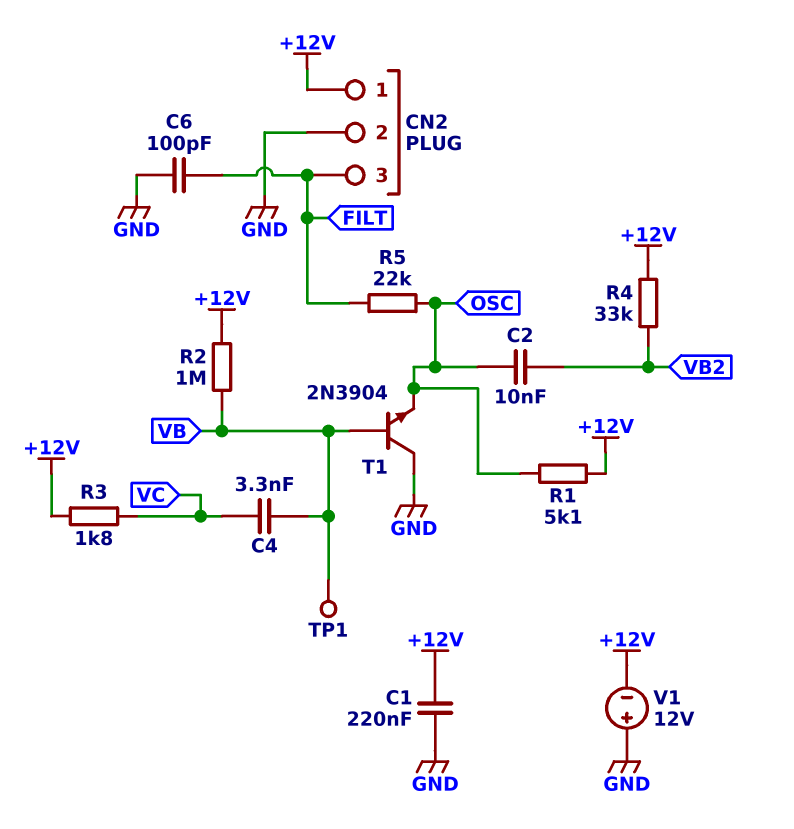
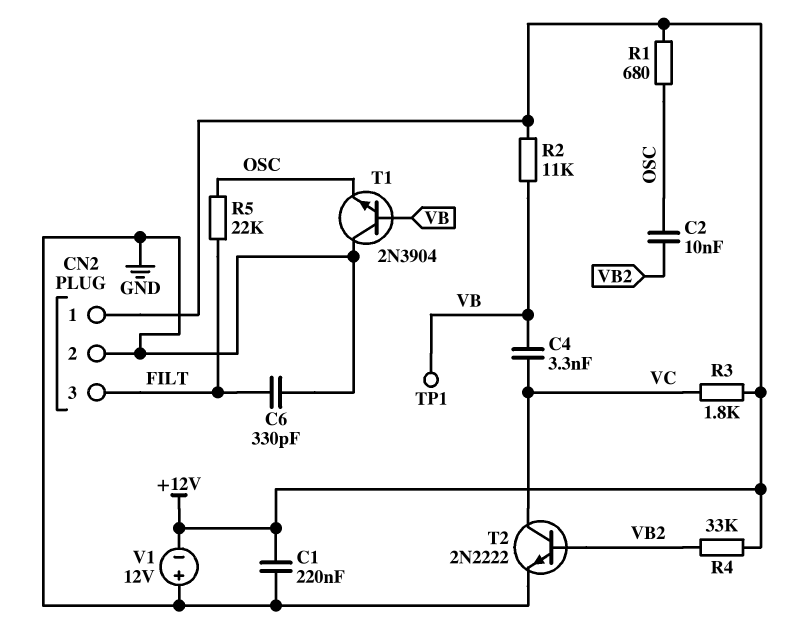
C6: 100pF (FILT, GND) -> 330pF (FILT, GND)
R1: 5.1k (+12V, OSC) -> 680 (+12V, OSC)
R2: 1M (+12V, VB) -> 11k (+12V, VB)
T2: none -> NPN 2N2222 (B VB2, C VC, E GND)

